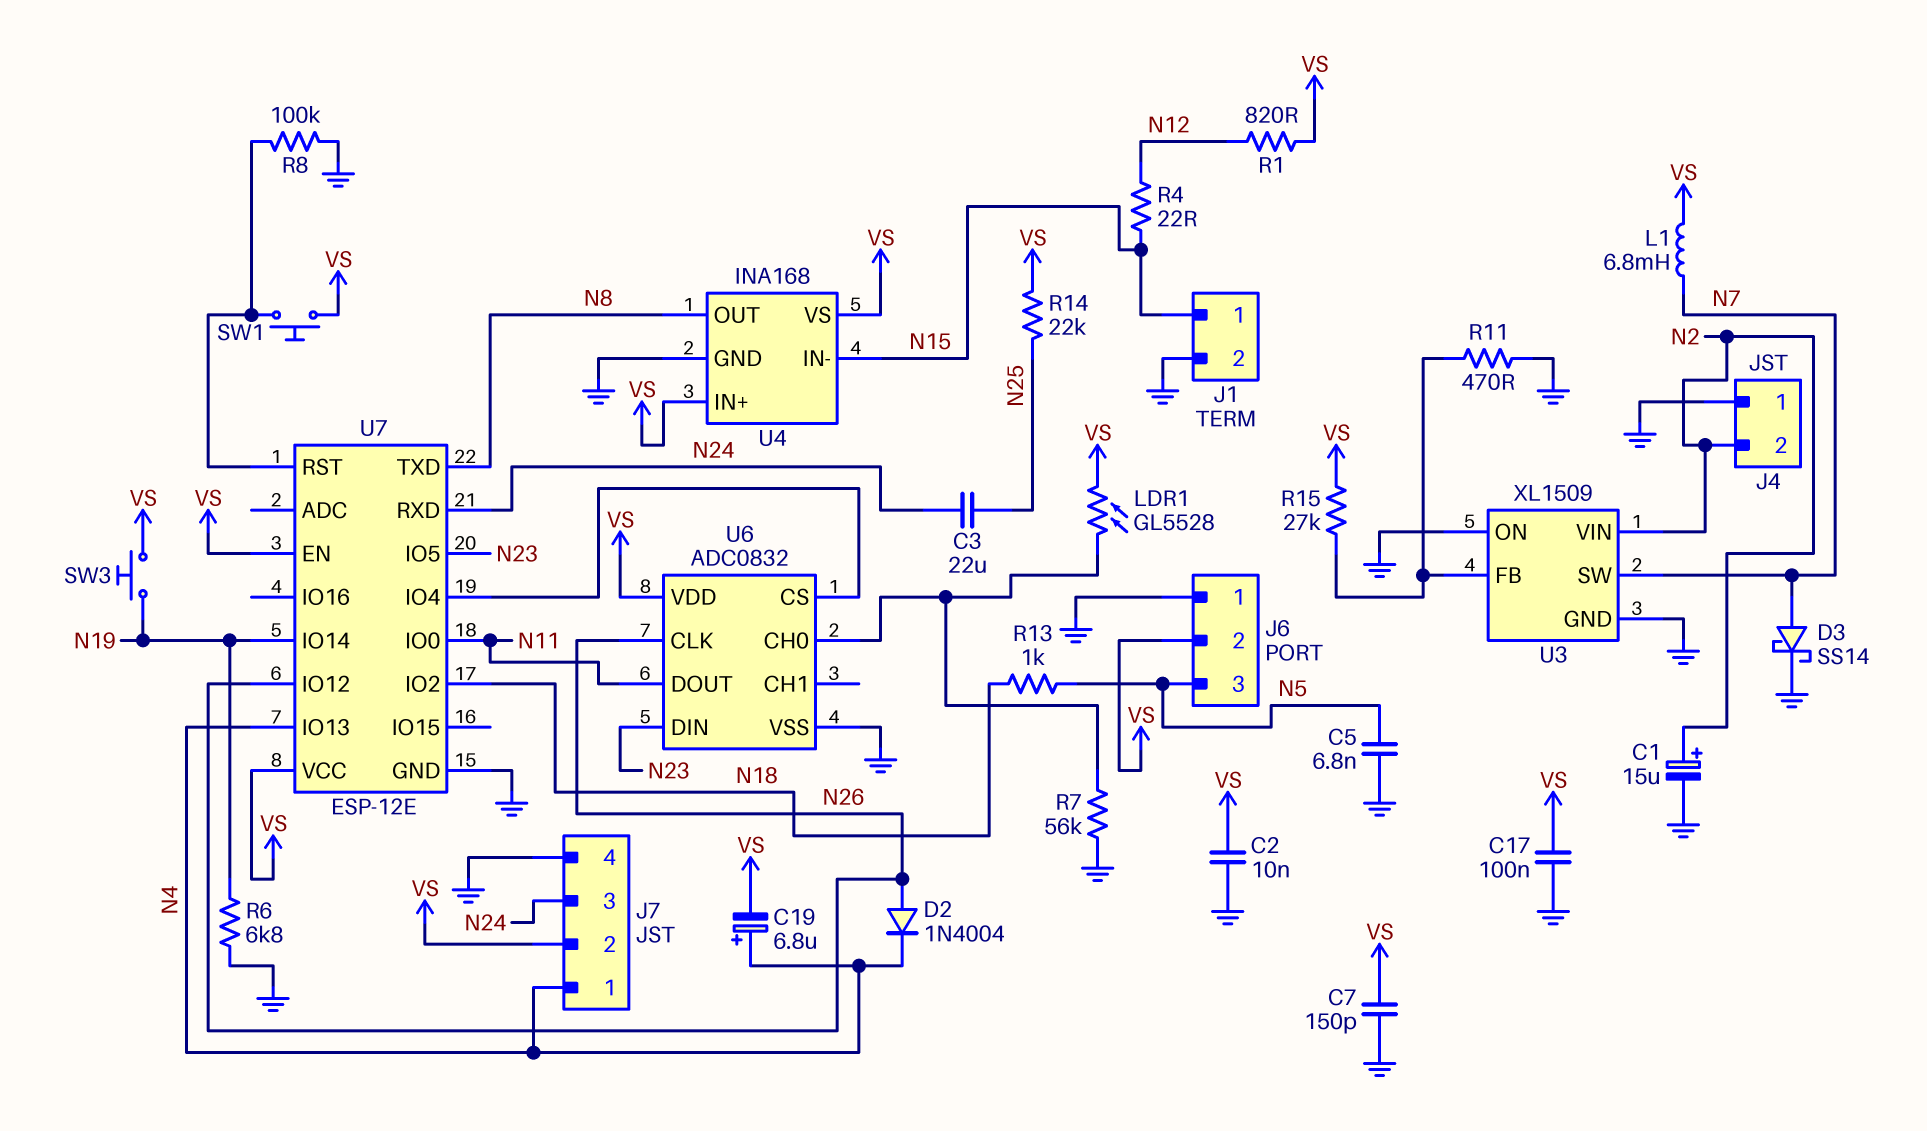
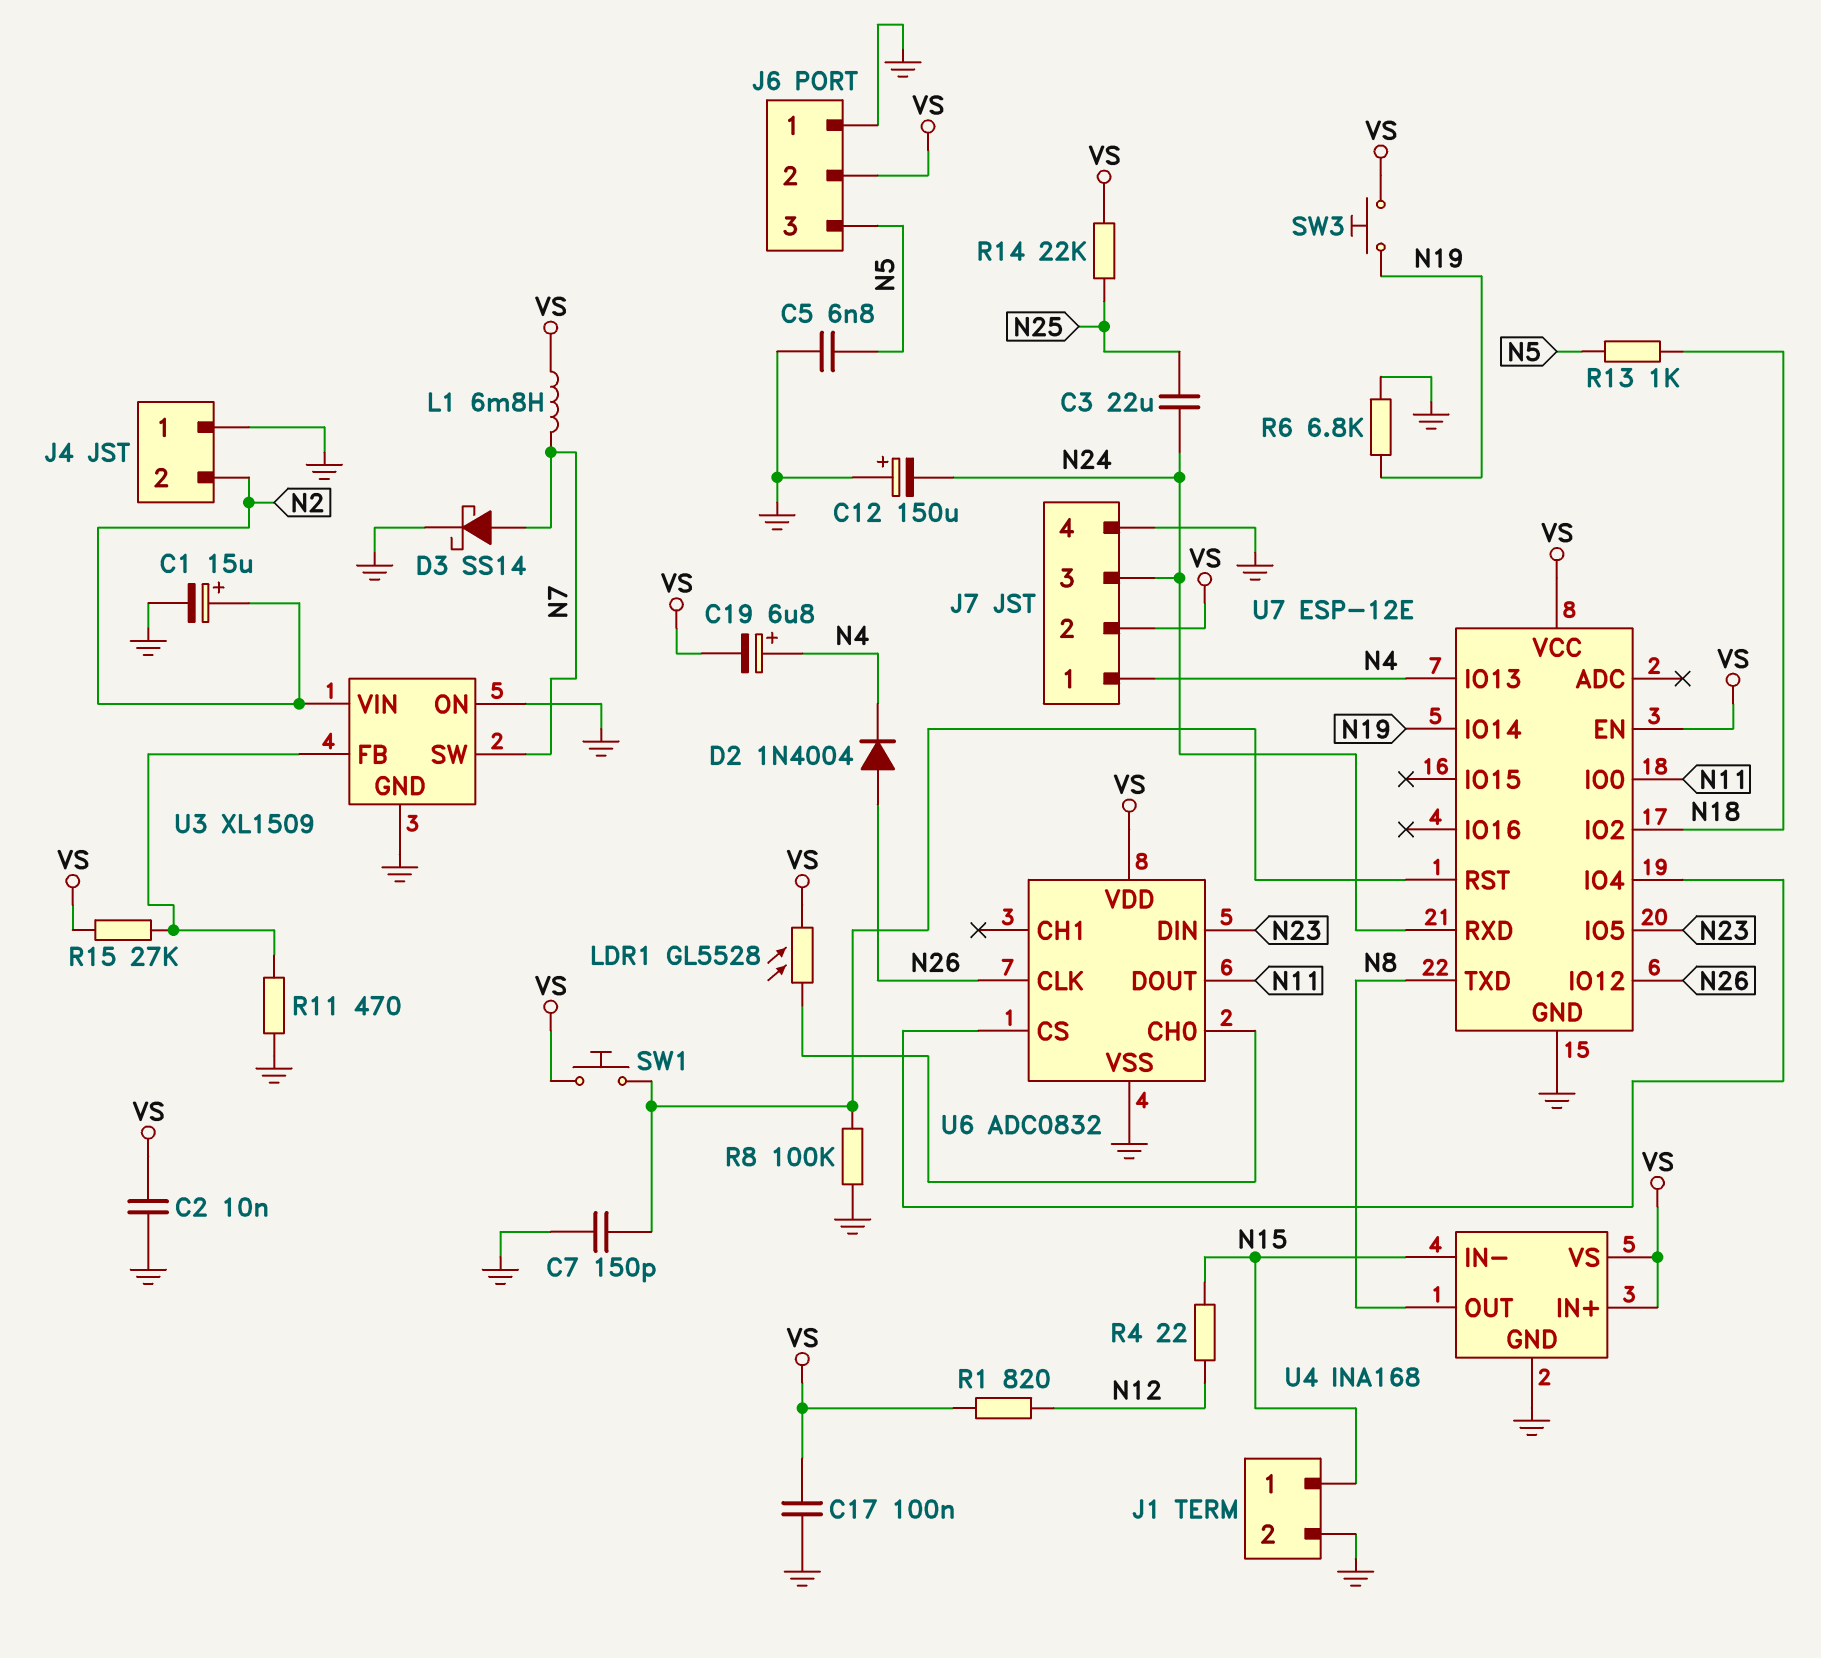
C7: 150pF (GND, VS) -> 150pF (GND, U7/RST)
C12: none -> 150uF (plus GND, minus N24)
R7: 56k (GND, U6/CH0) -> none

